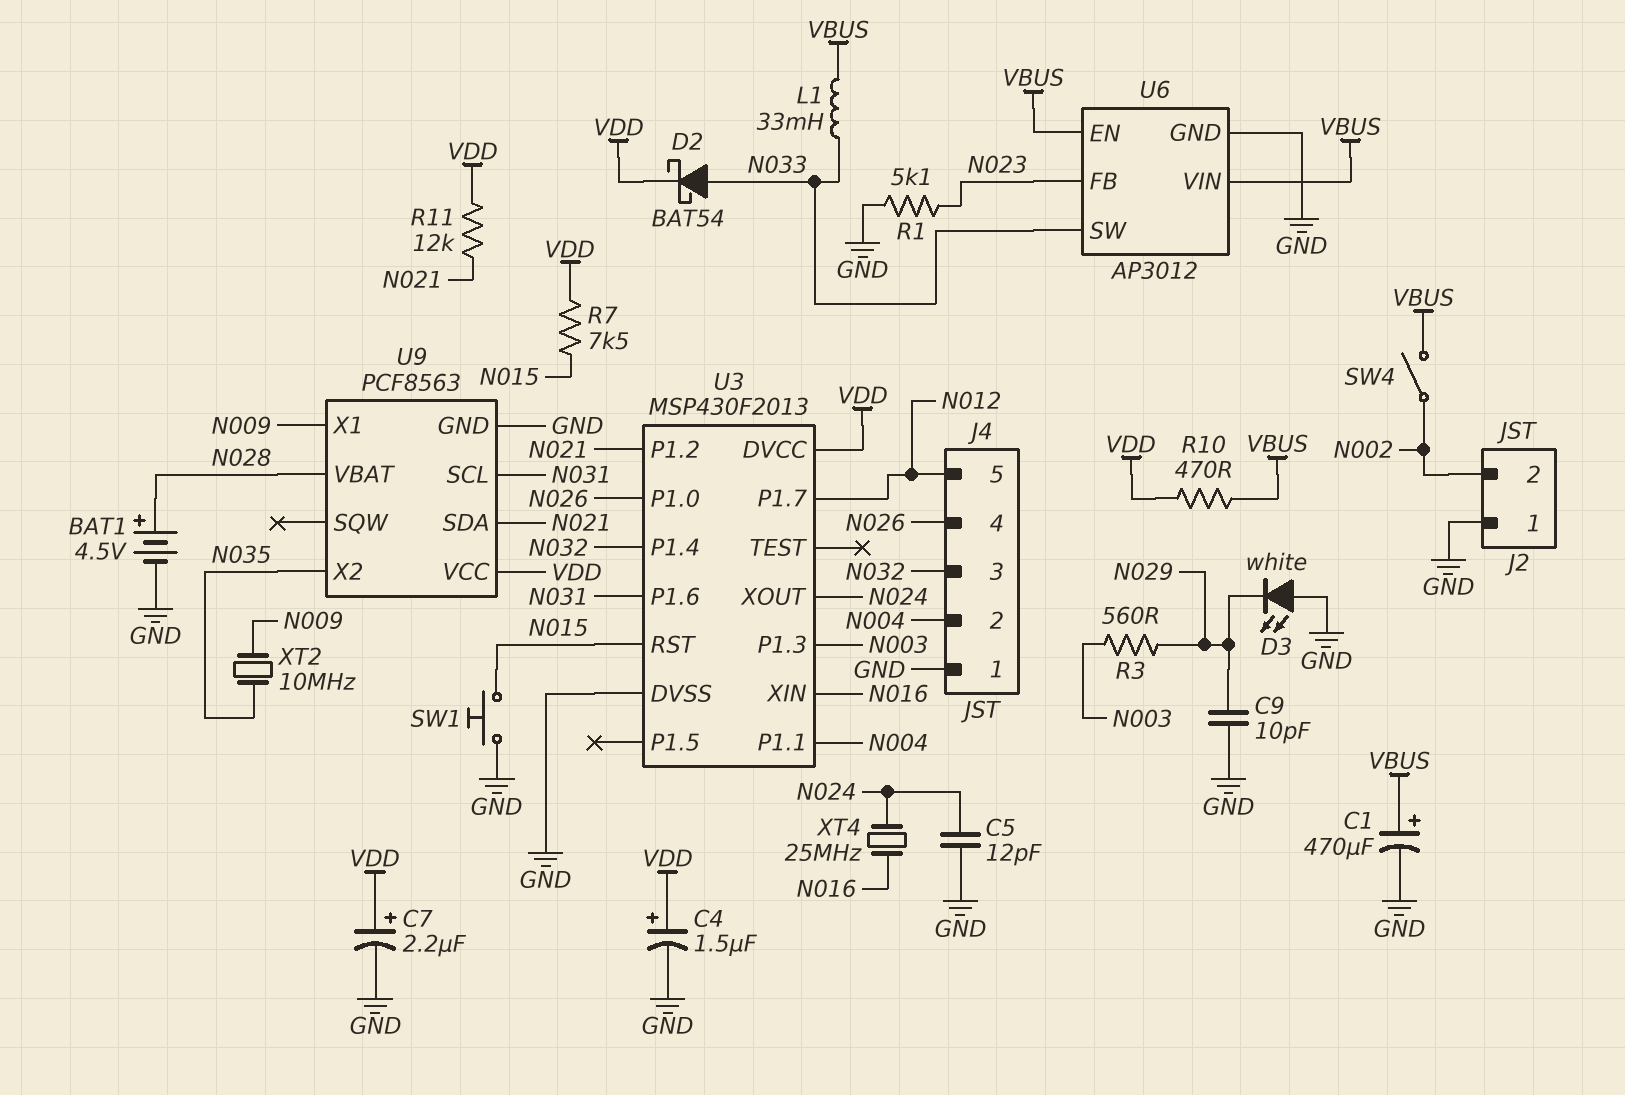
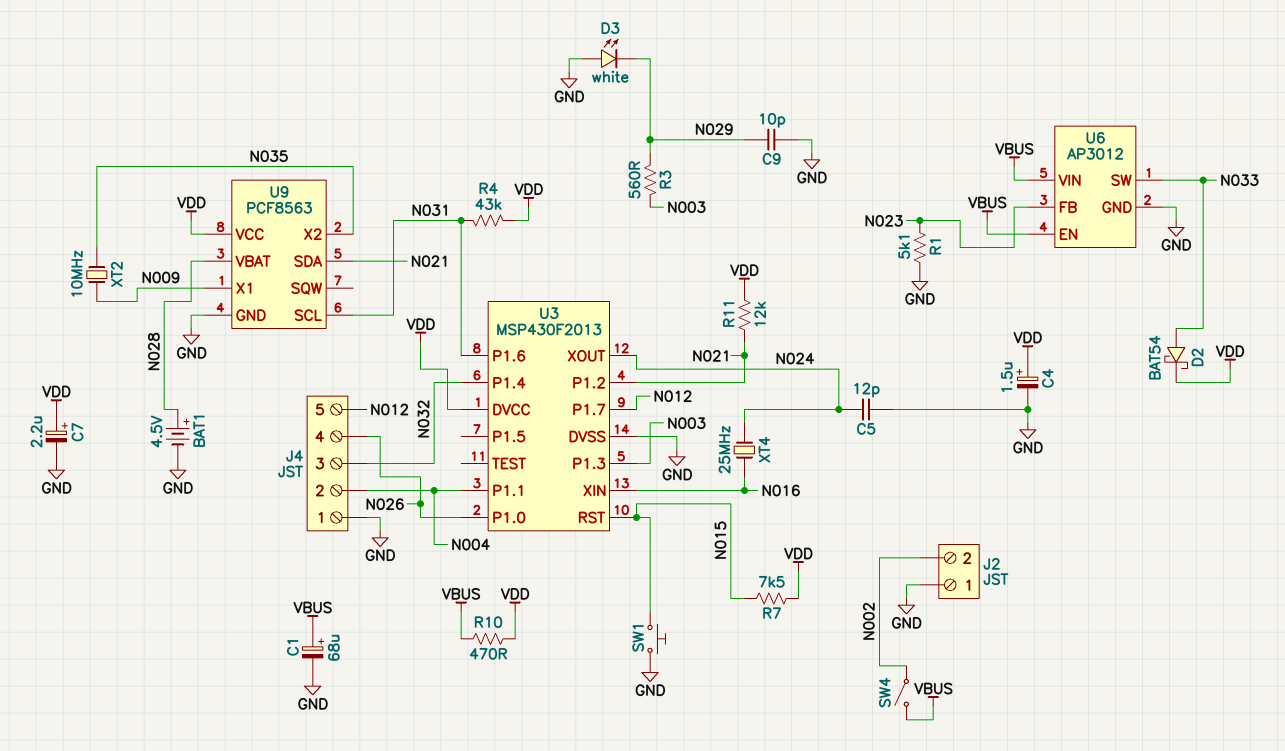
C1: 470uF (plus VBUS, minus GND) -> 68uF (plus VBUS, minus GND)
L1: 33mH (N033, VBUS) -> none
R4: none -> 43k (N031, VDD)

